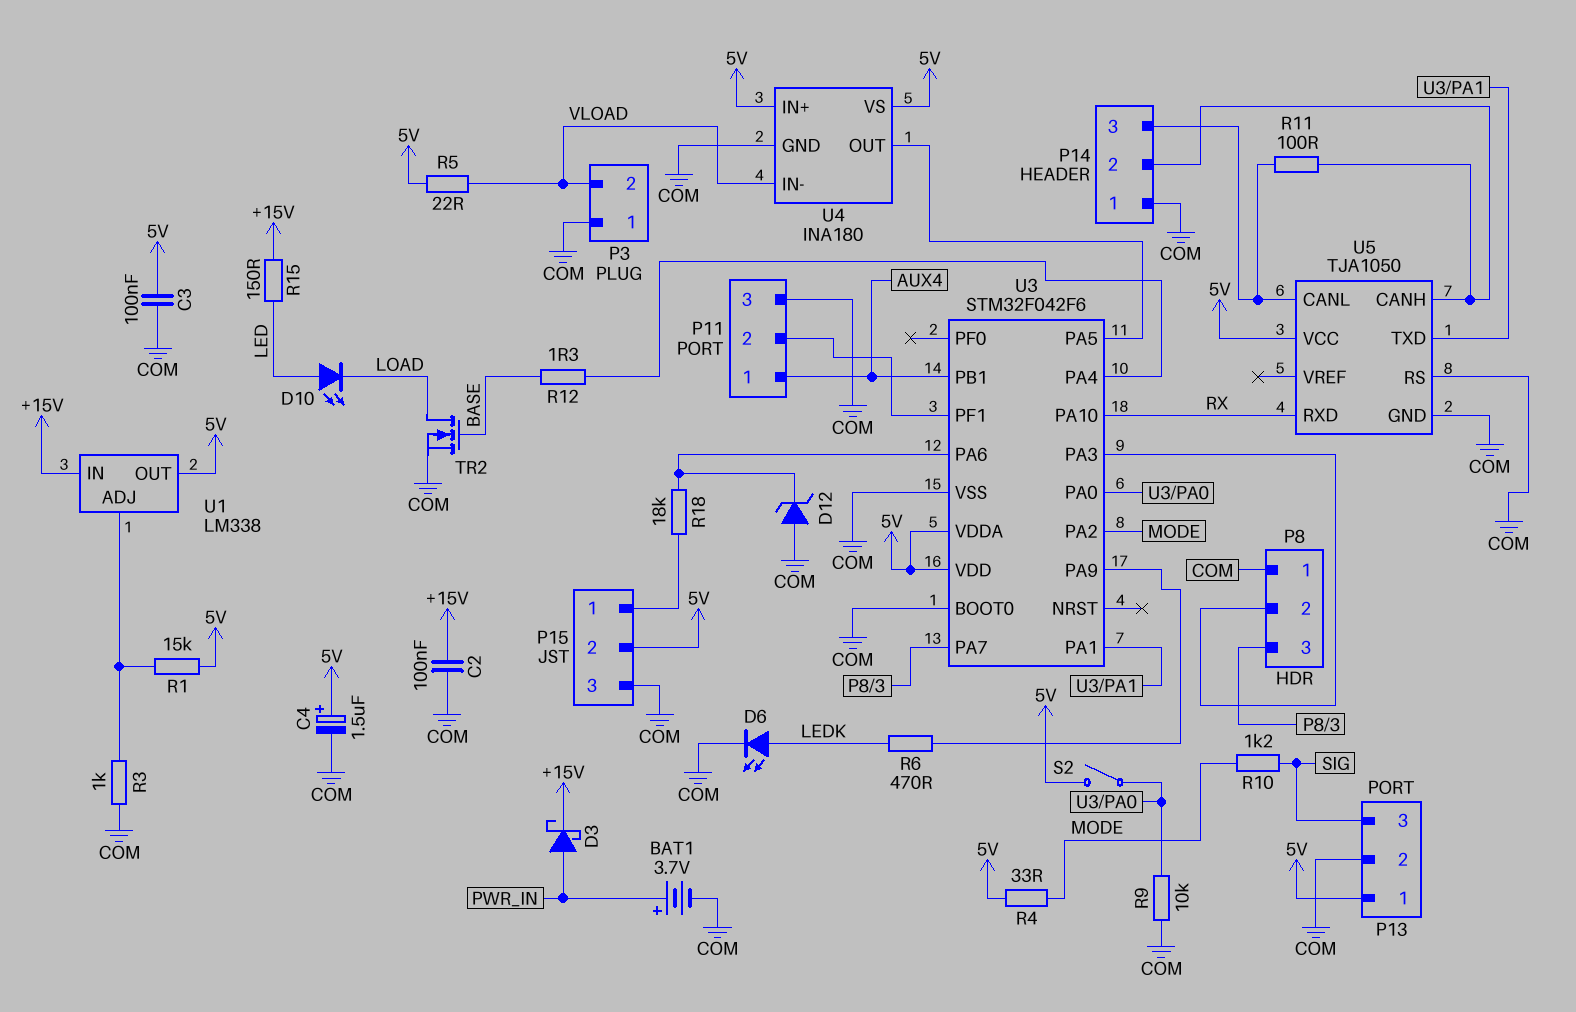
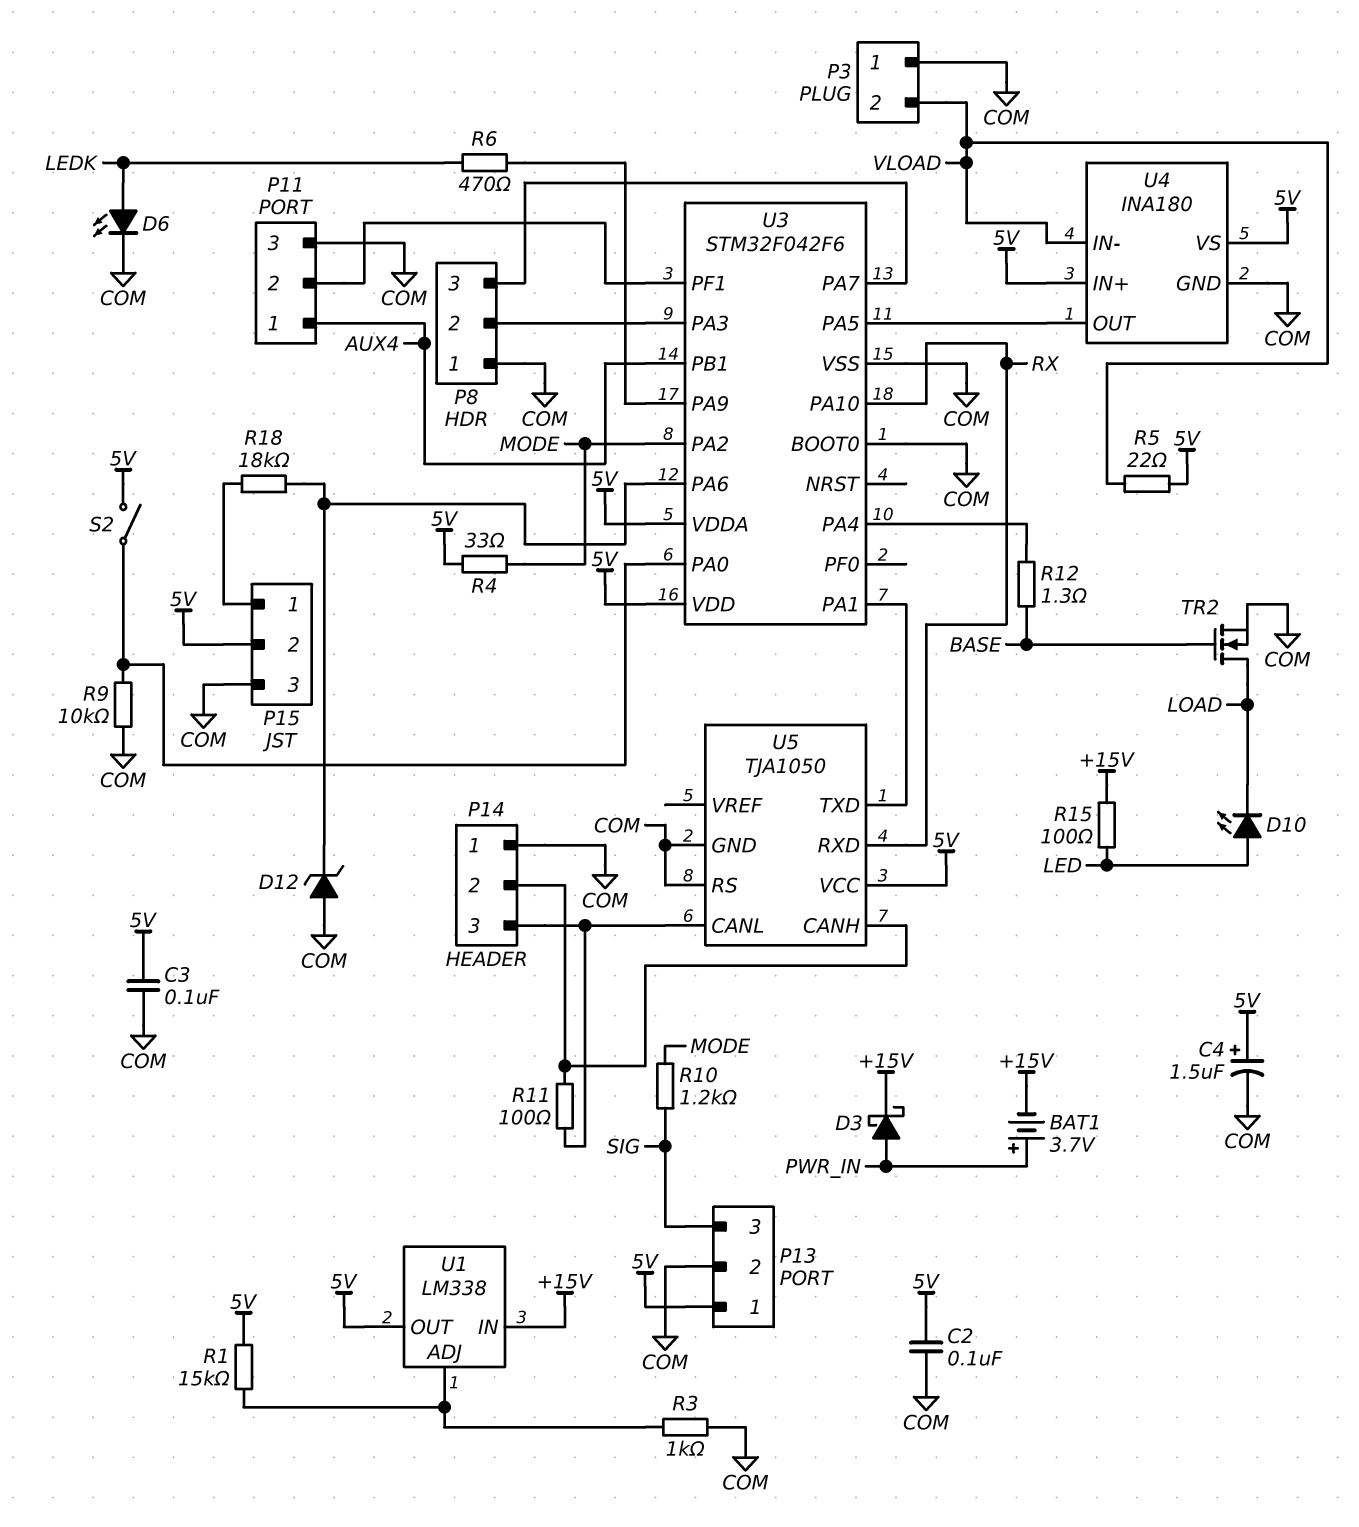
BAT1: 3.7V (plus PWR_IN, minus COM) -> 3.7V (plus PWR_IN, minus +15V)
C2: 100nF (+15V, COM) -> 100nF (5V, COM)
R15: 150 (+15V, LED) -> 100 (+15V, LED)

